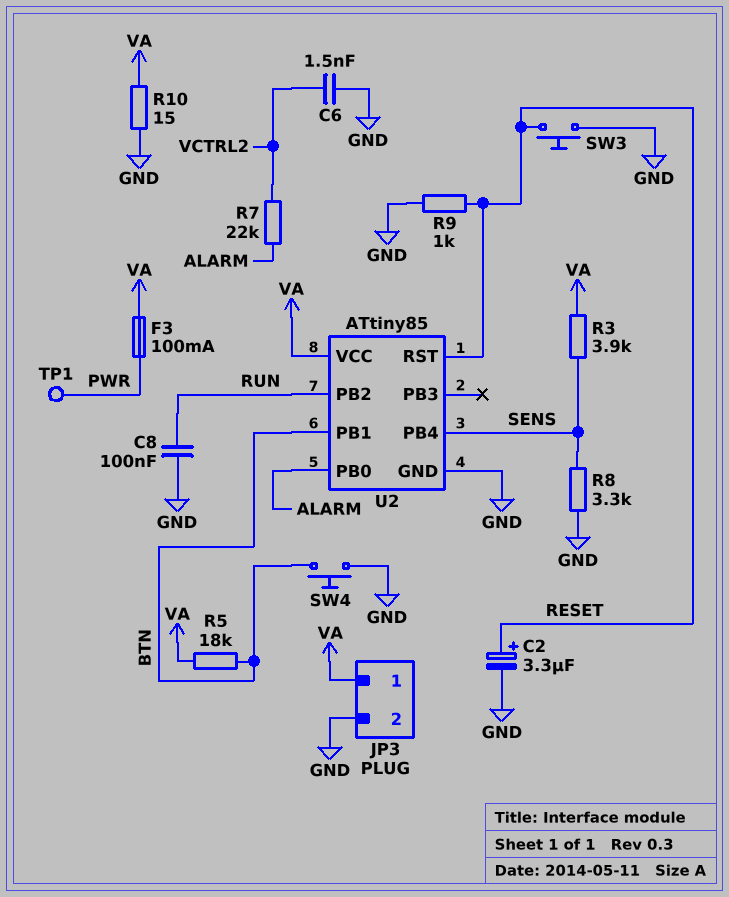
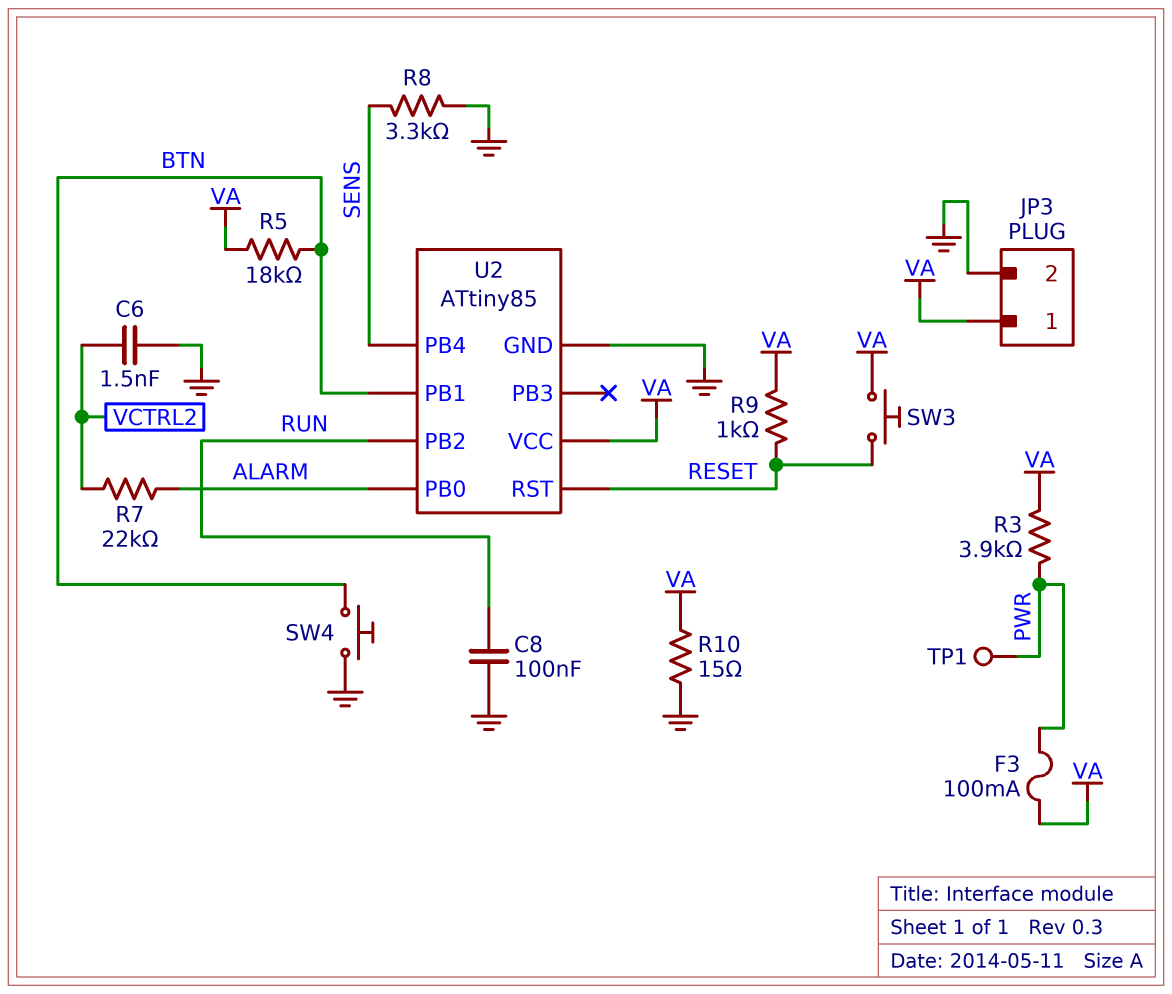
C2: 3.3uF (plus RESET, minus GND) -> none
R3: 3.9k (SENS, VA) -> 3.9k (PWR, VA)
R9: 1k (GND, RESET) -> 1k (RESET, VA)
SW3: button (GND, RESET) -> button (RESET, VA)

